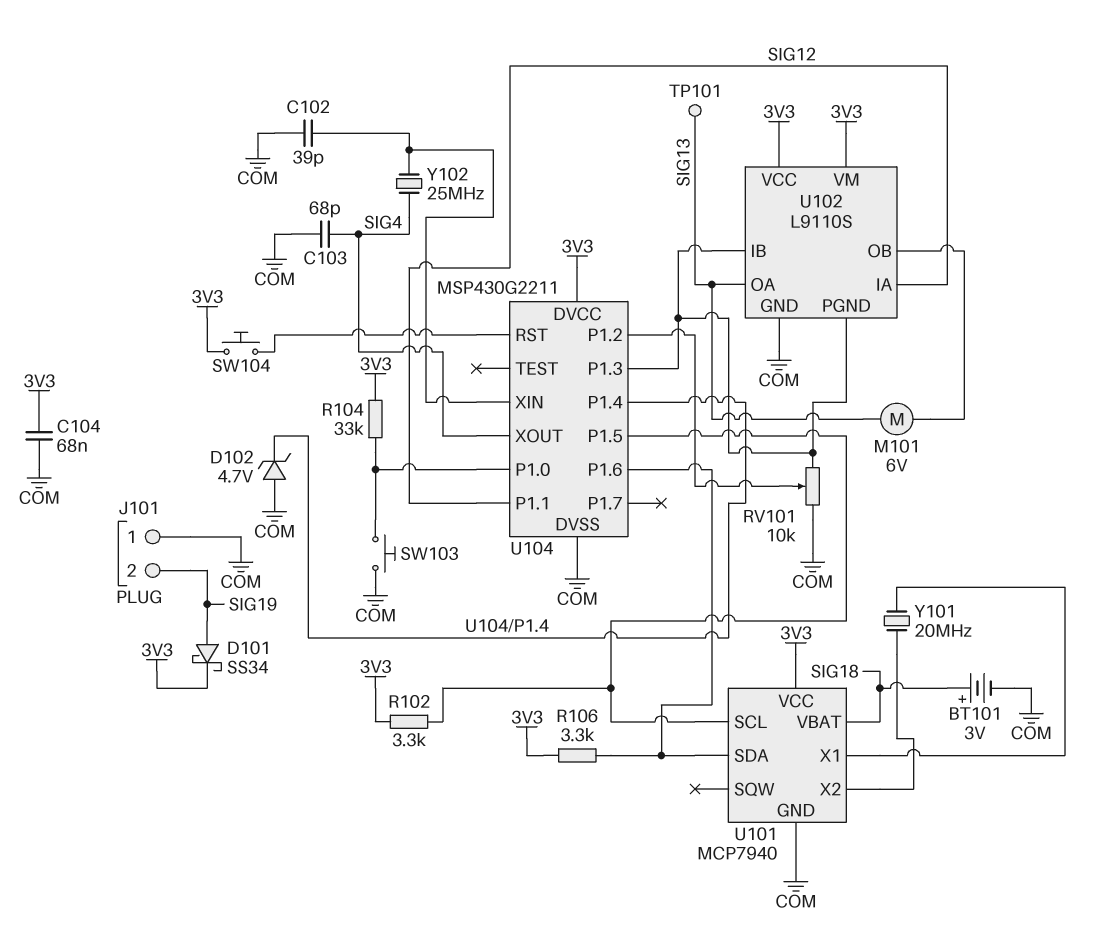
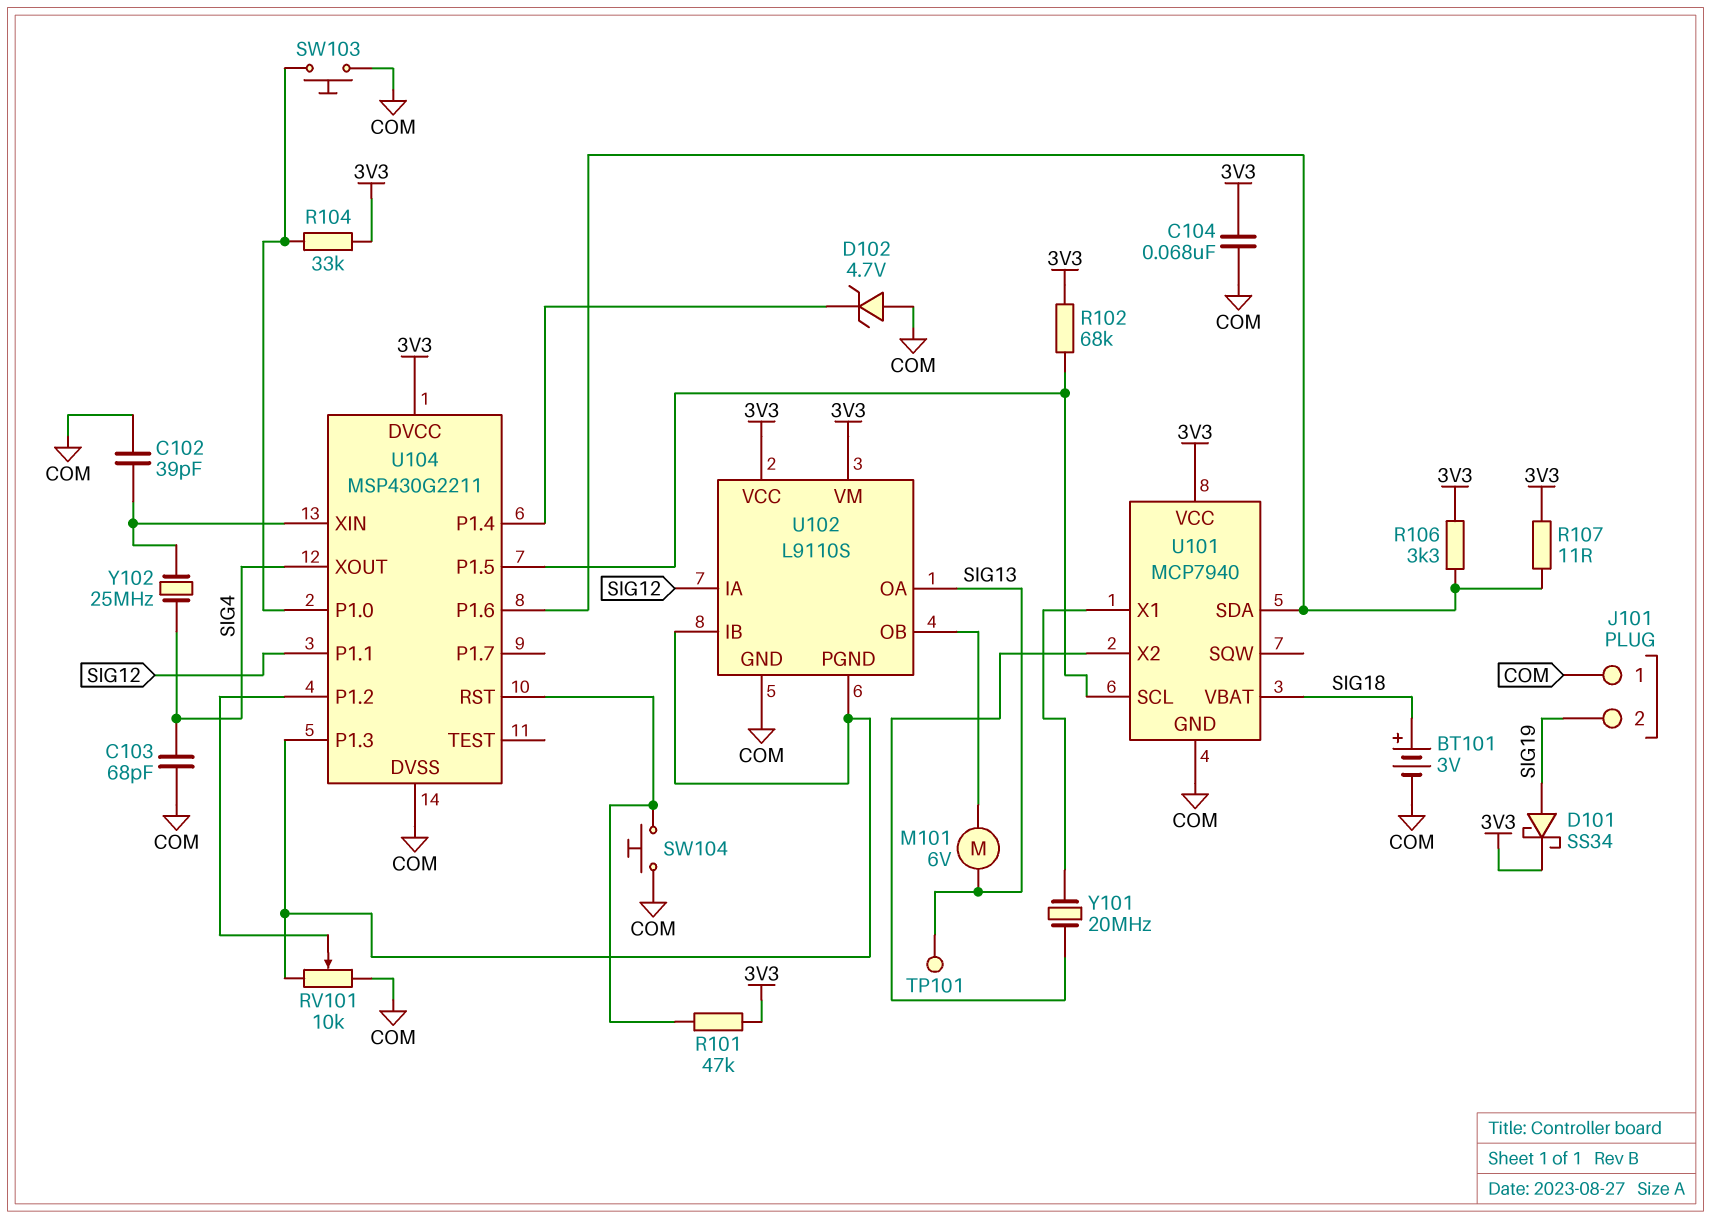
R101: none -> 47k (3V3, U104/RST)
R102: 3.3k (3V3, U101/SCL) -> 68k (3V3, U101/SCL)
R107: none -> 11 (3V3, U101/SDA)
SW104: button (3V3, U104/RST) -> button (COM, U104/RST)

